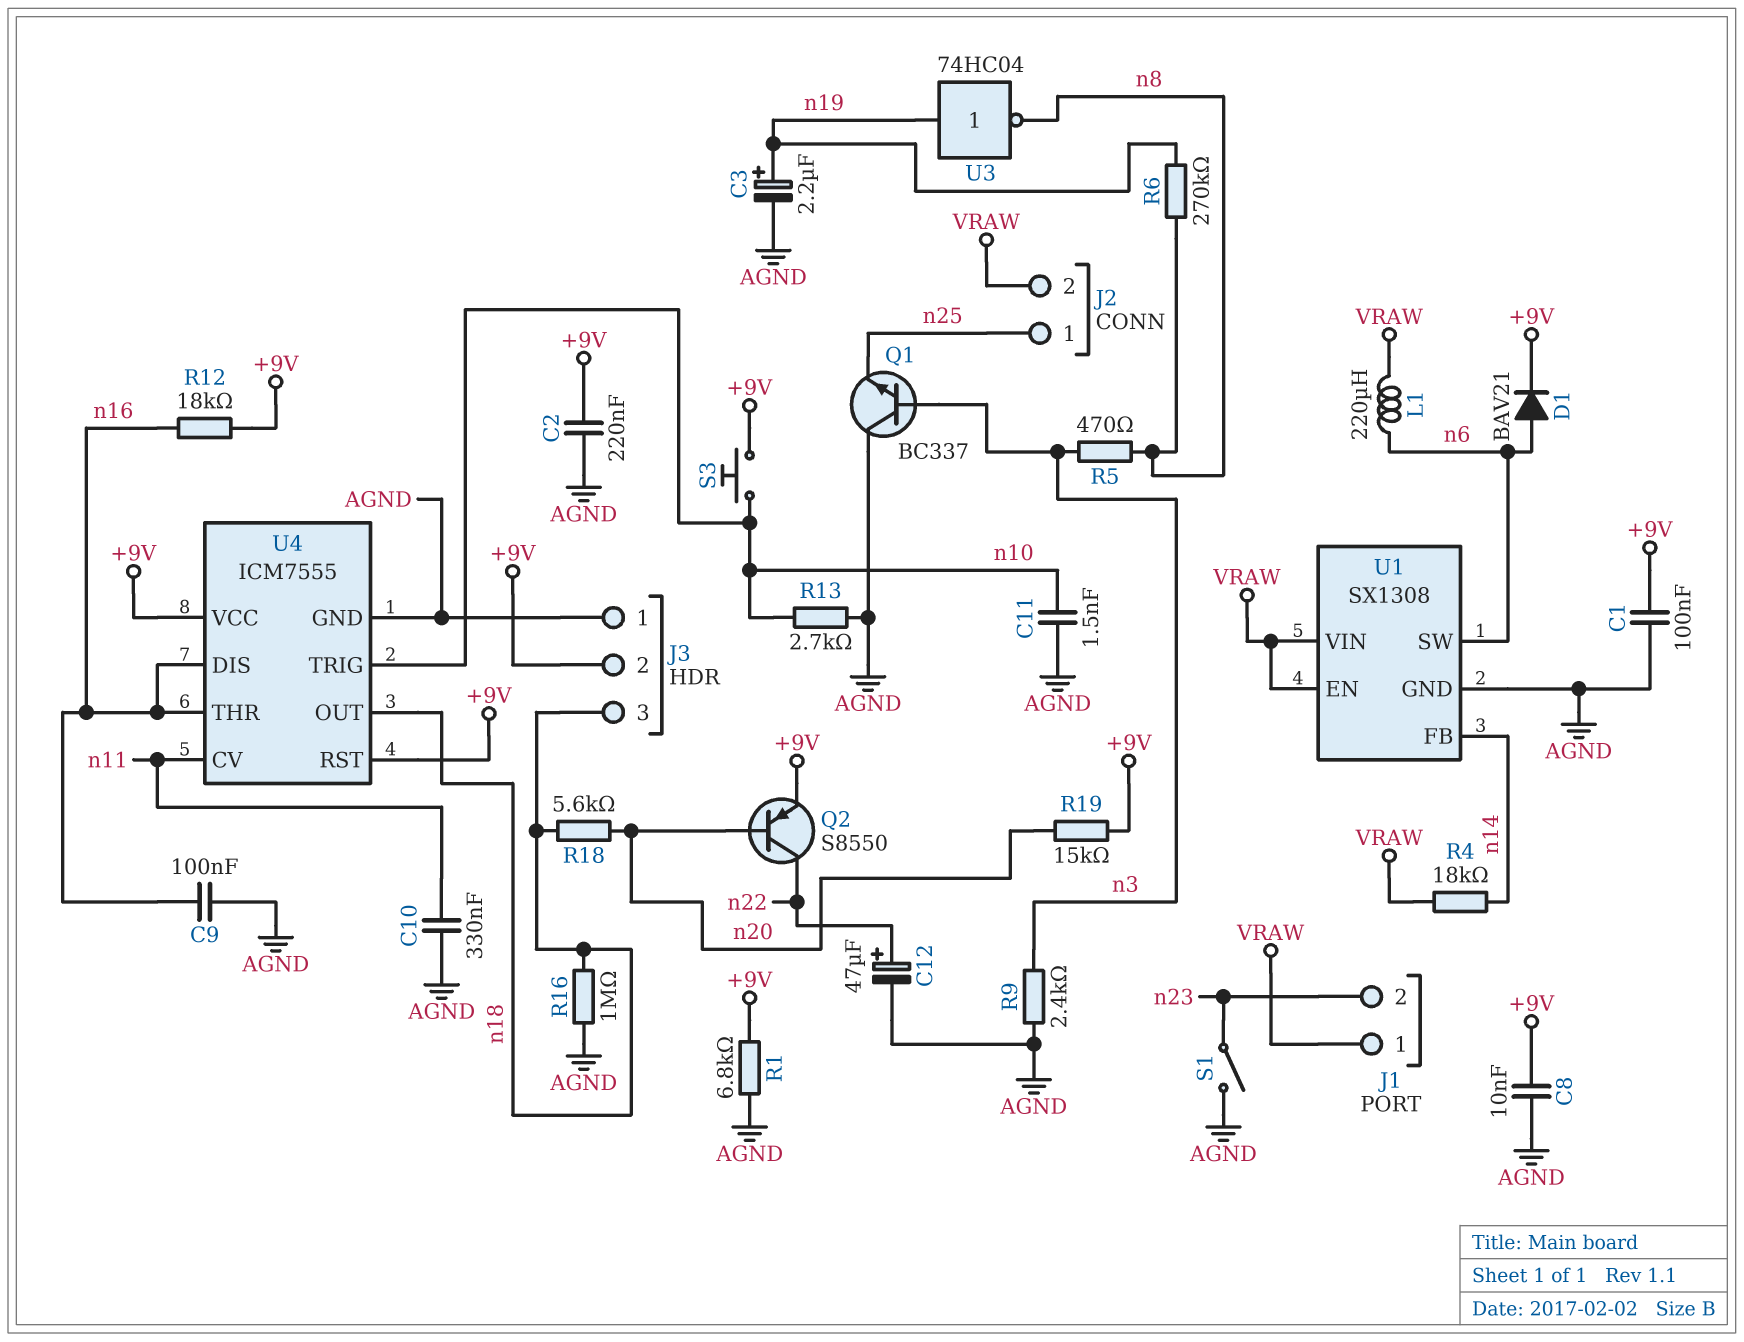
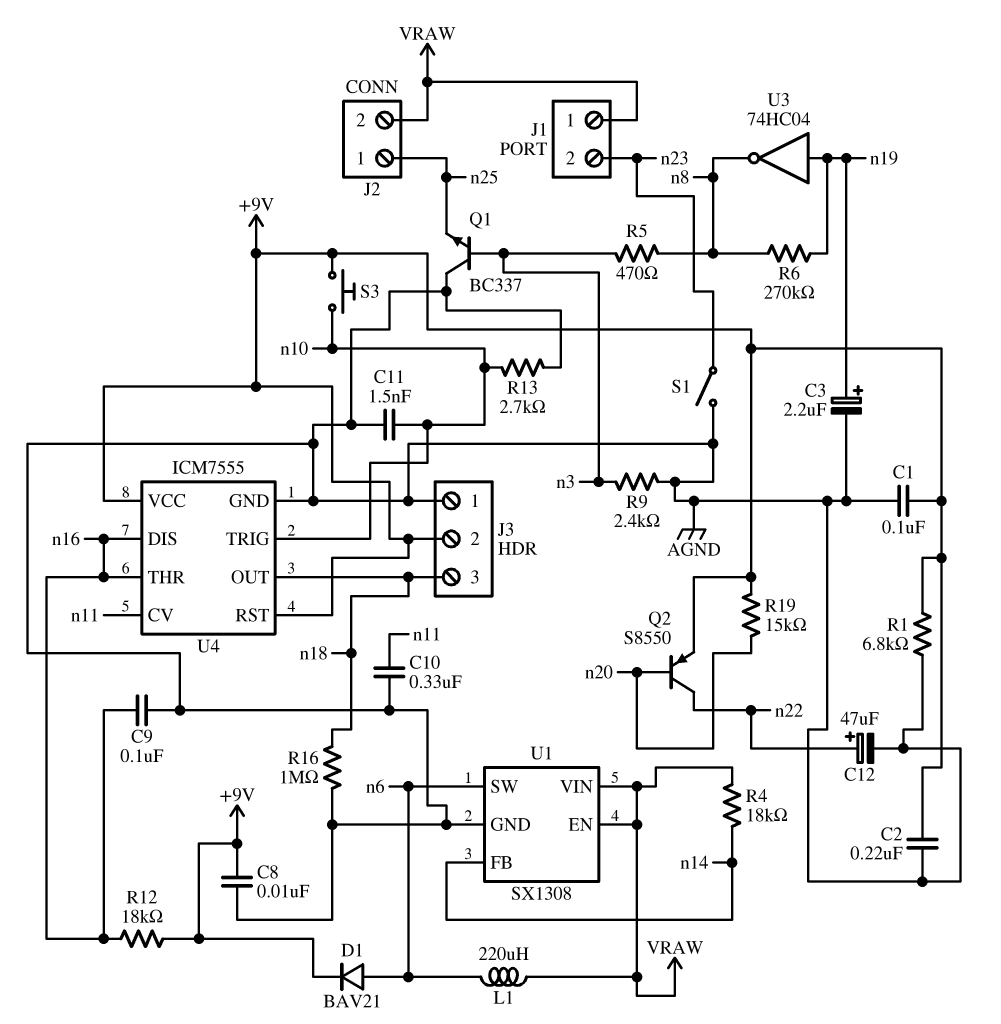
R18: 5.6k (n18, n20) -> none

